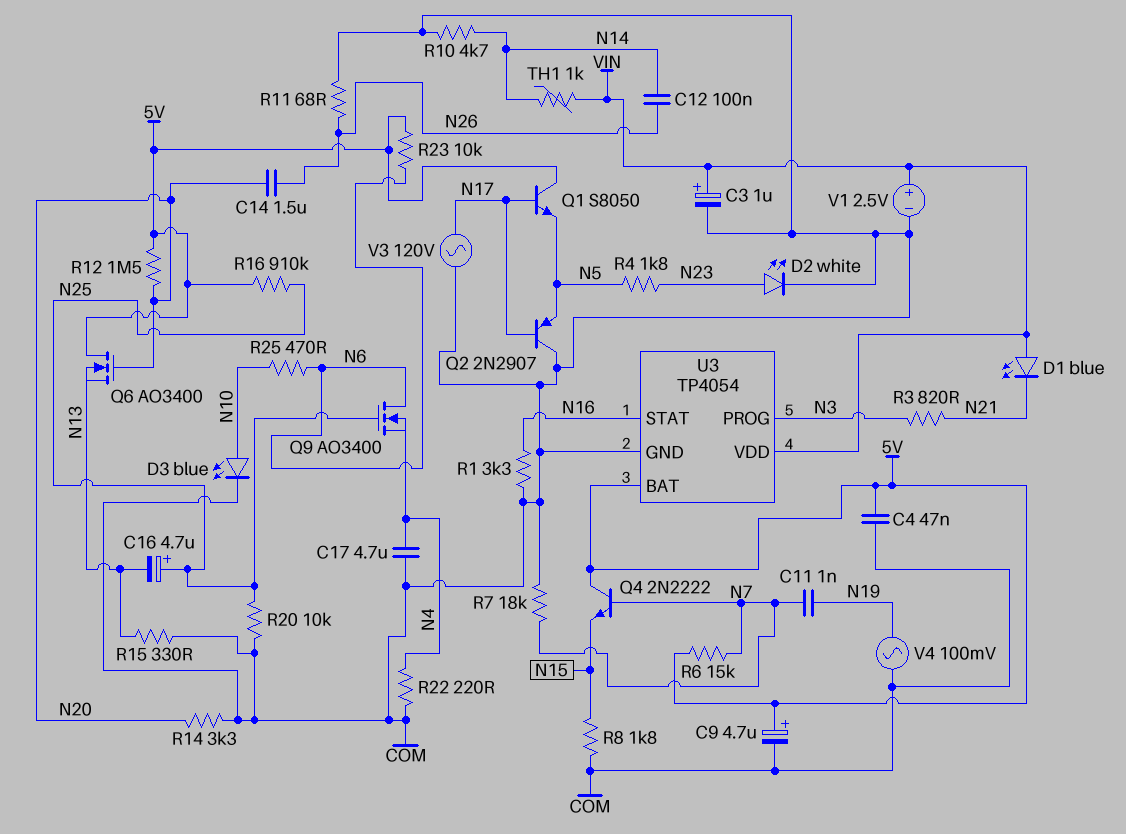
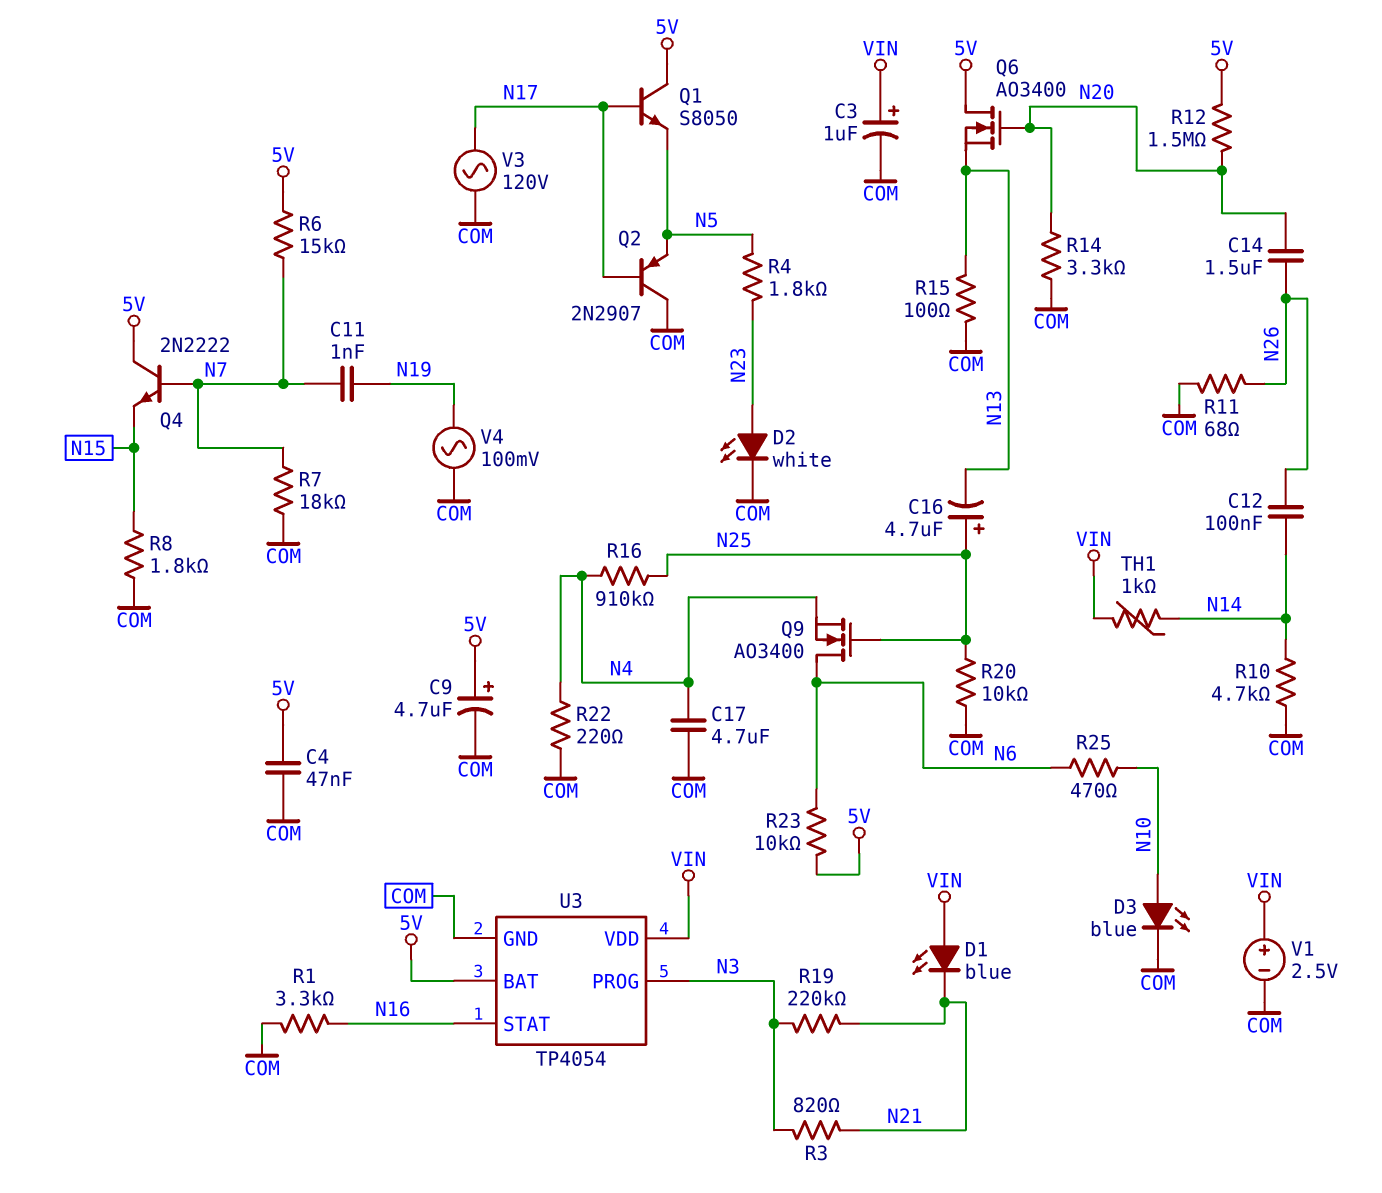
R15: 330 (COM, N13) -> 100 (COM, N13)
R16: 910k (5V, N25) -> 910k (N4, N25)
R19: none -> 220k (N3, N21)

